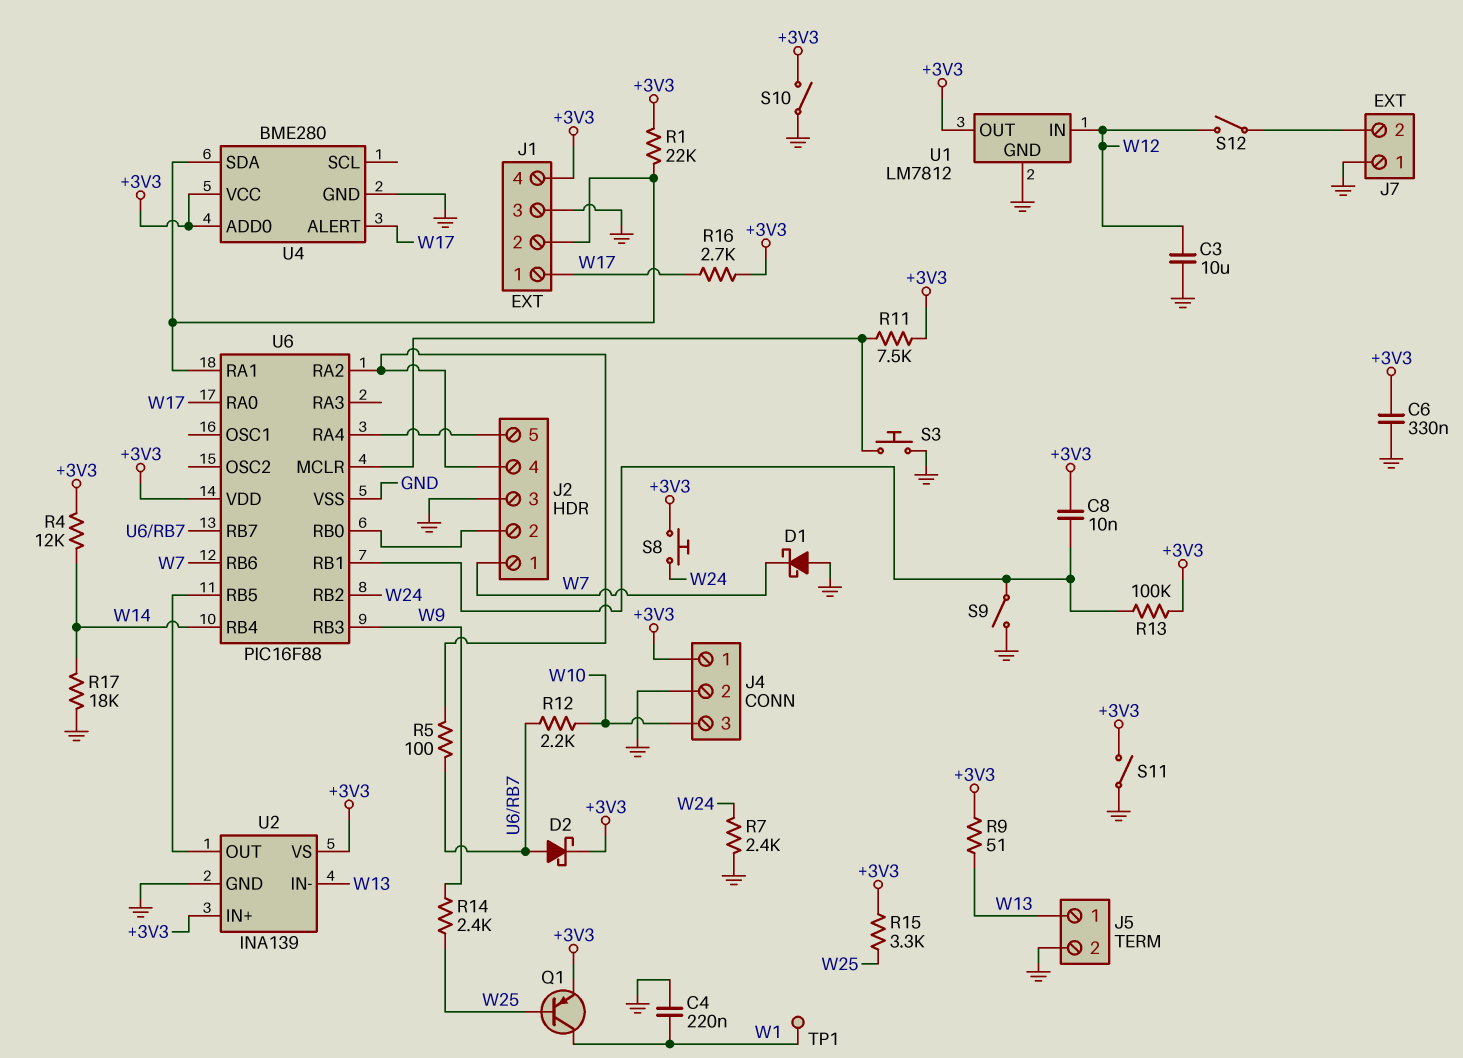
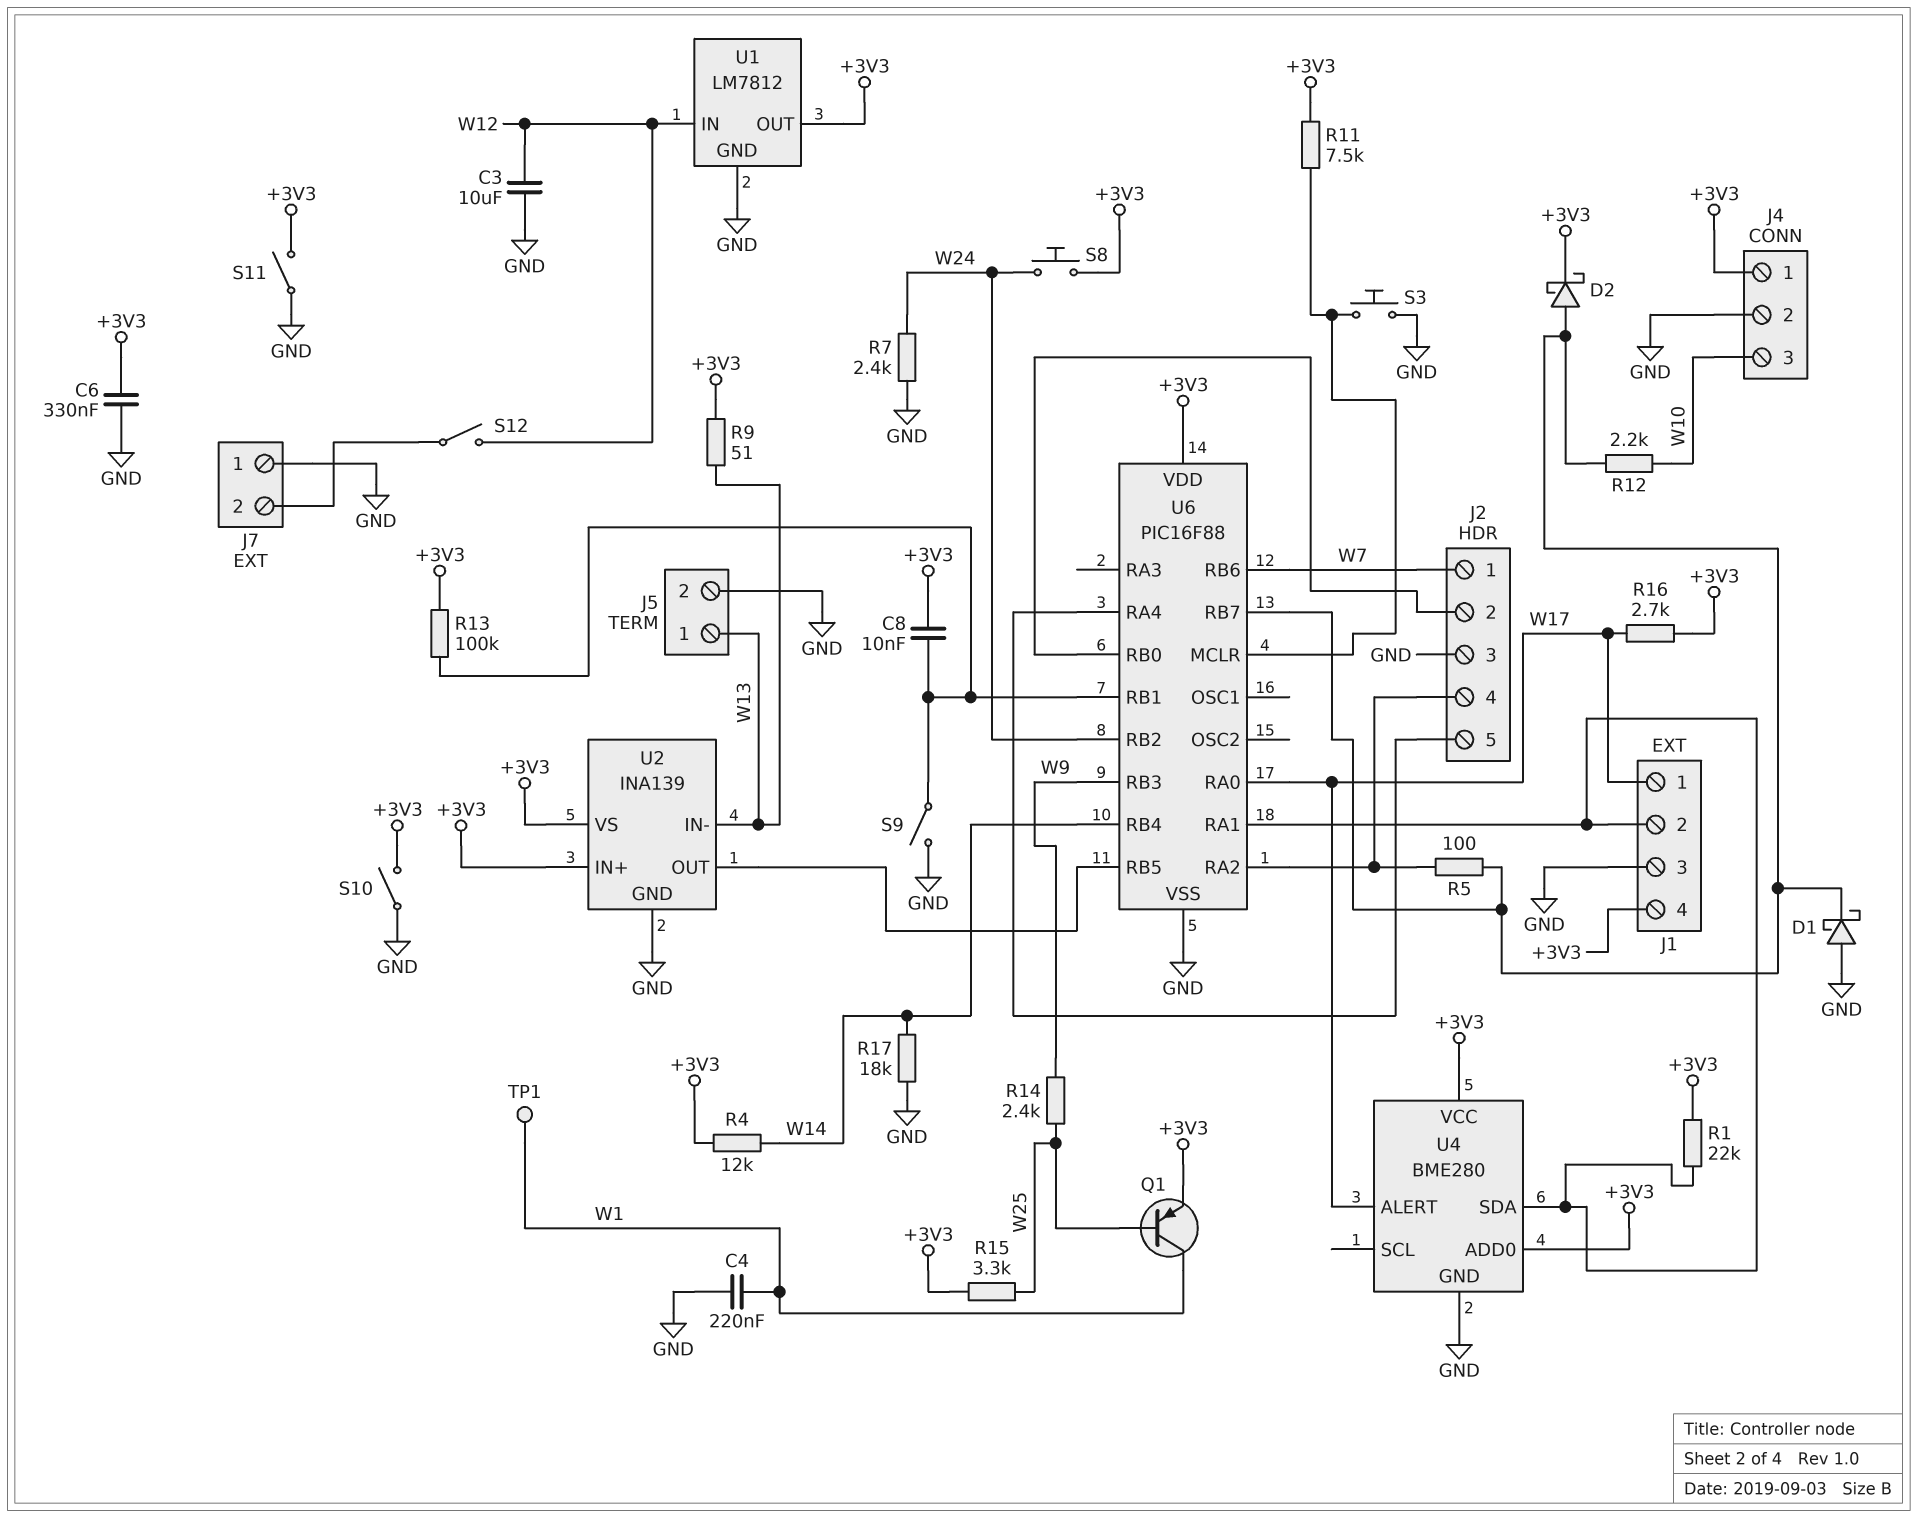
D1: schottky (A GND, K W7) -> schottky (A GND, K U6/RB7)

